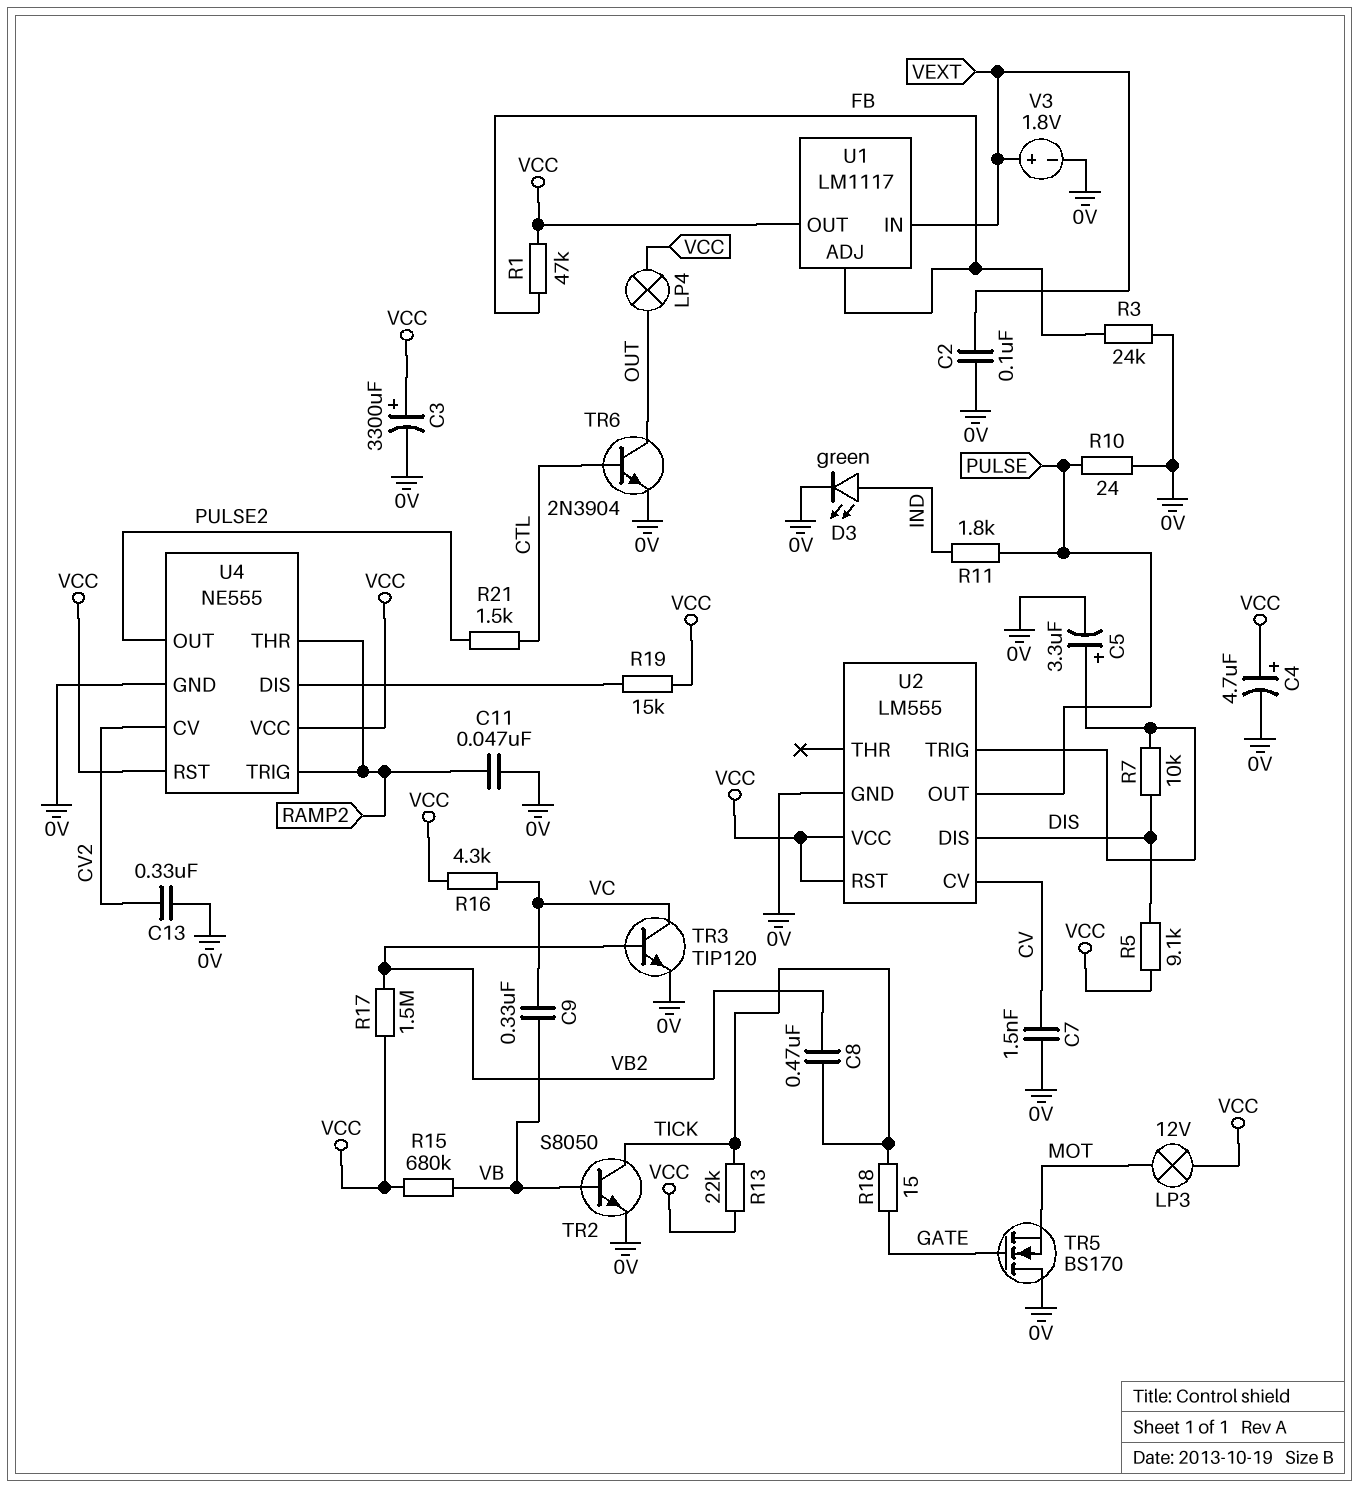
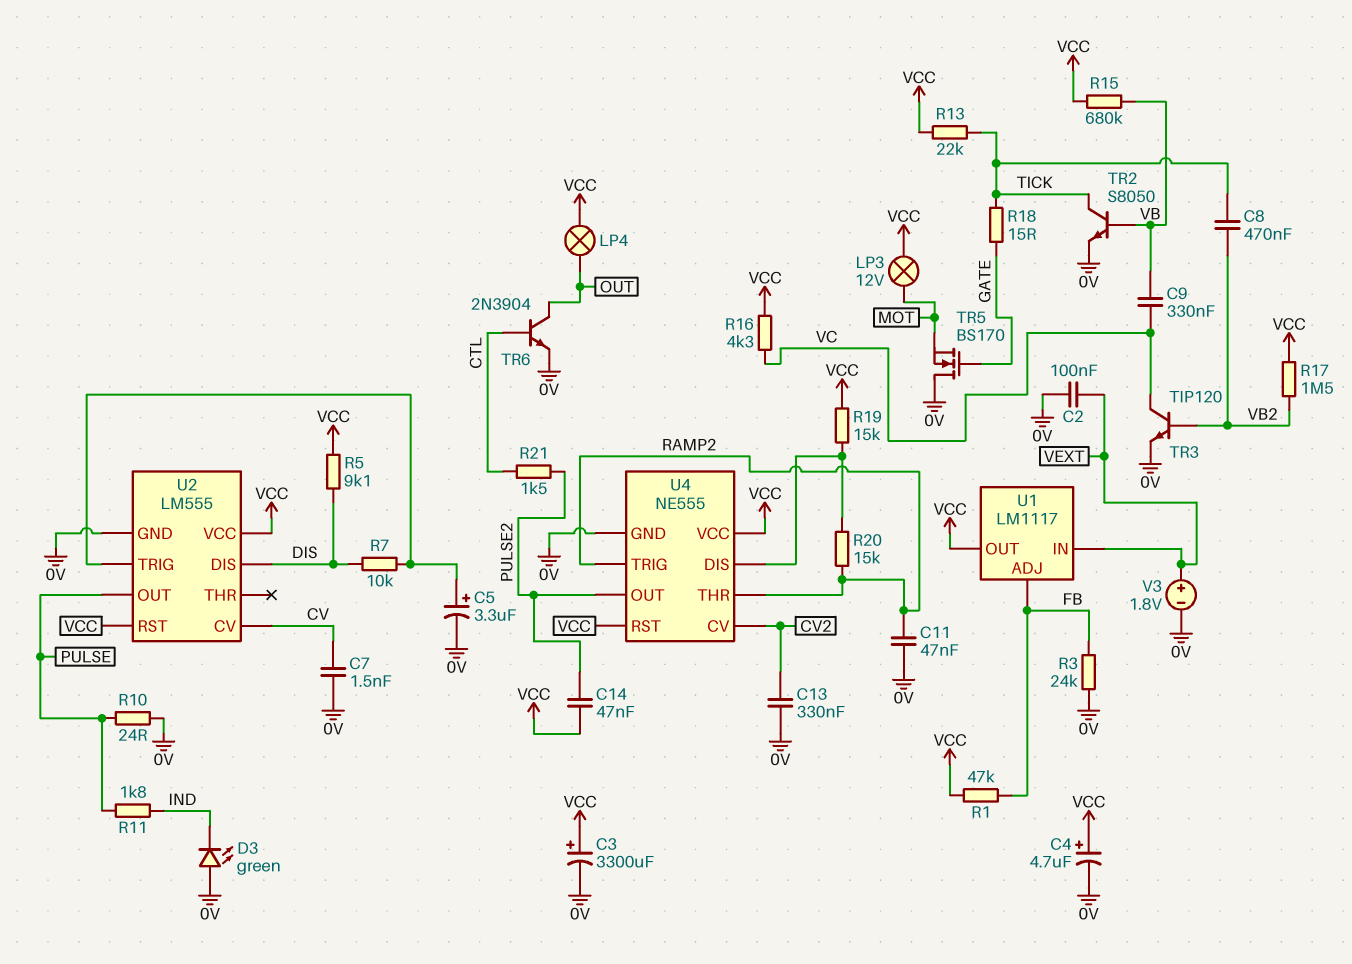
C14: none -> 47nF (PULSE2, VCC)
D3: LED green (A IND, K 0V) -> LED green (A 0V, K IND)
R20: none -> 15k (RAMP2, U4/DIS)

